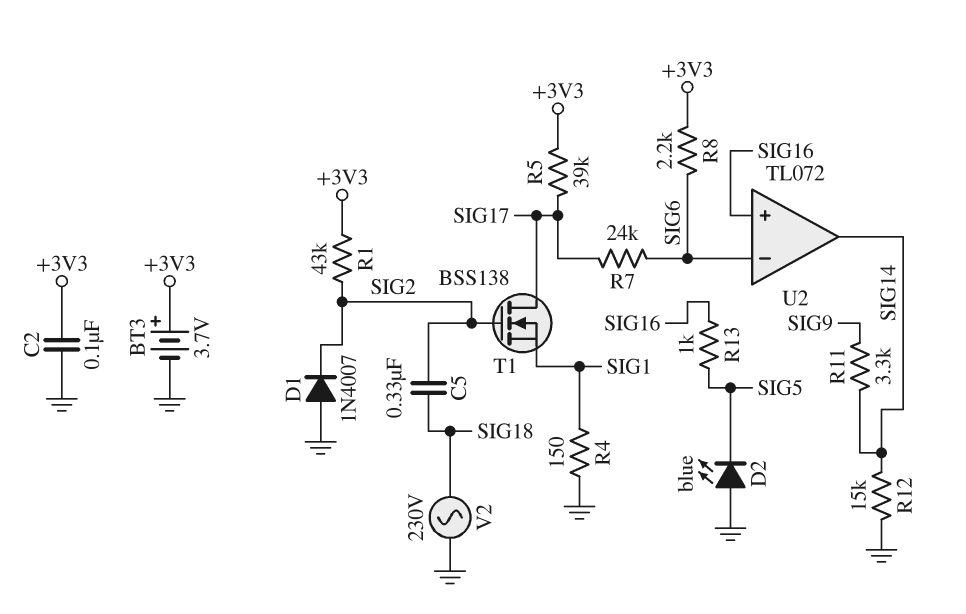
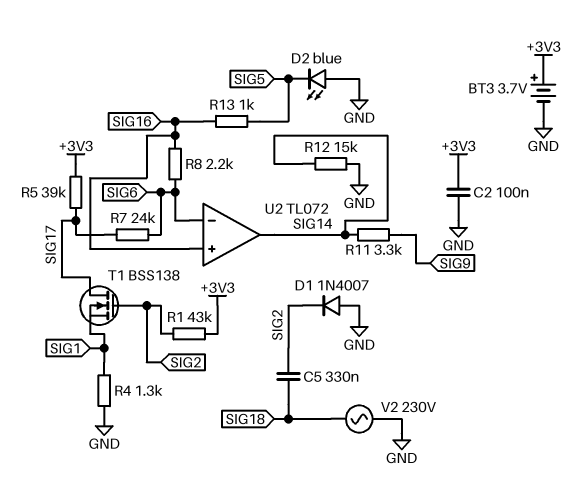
R4: 150 (GND, SIG1) -> 1.3k (GND, SIG1)
R8: 2.2k (+3V3, SIG6) -> 2.2k (SIG6, SIG16)

